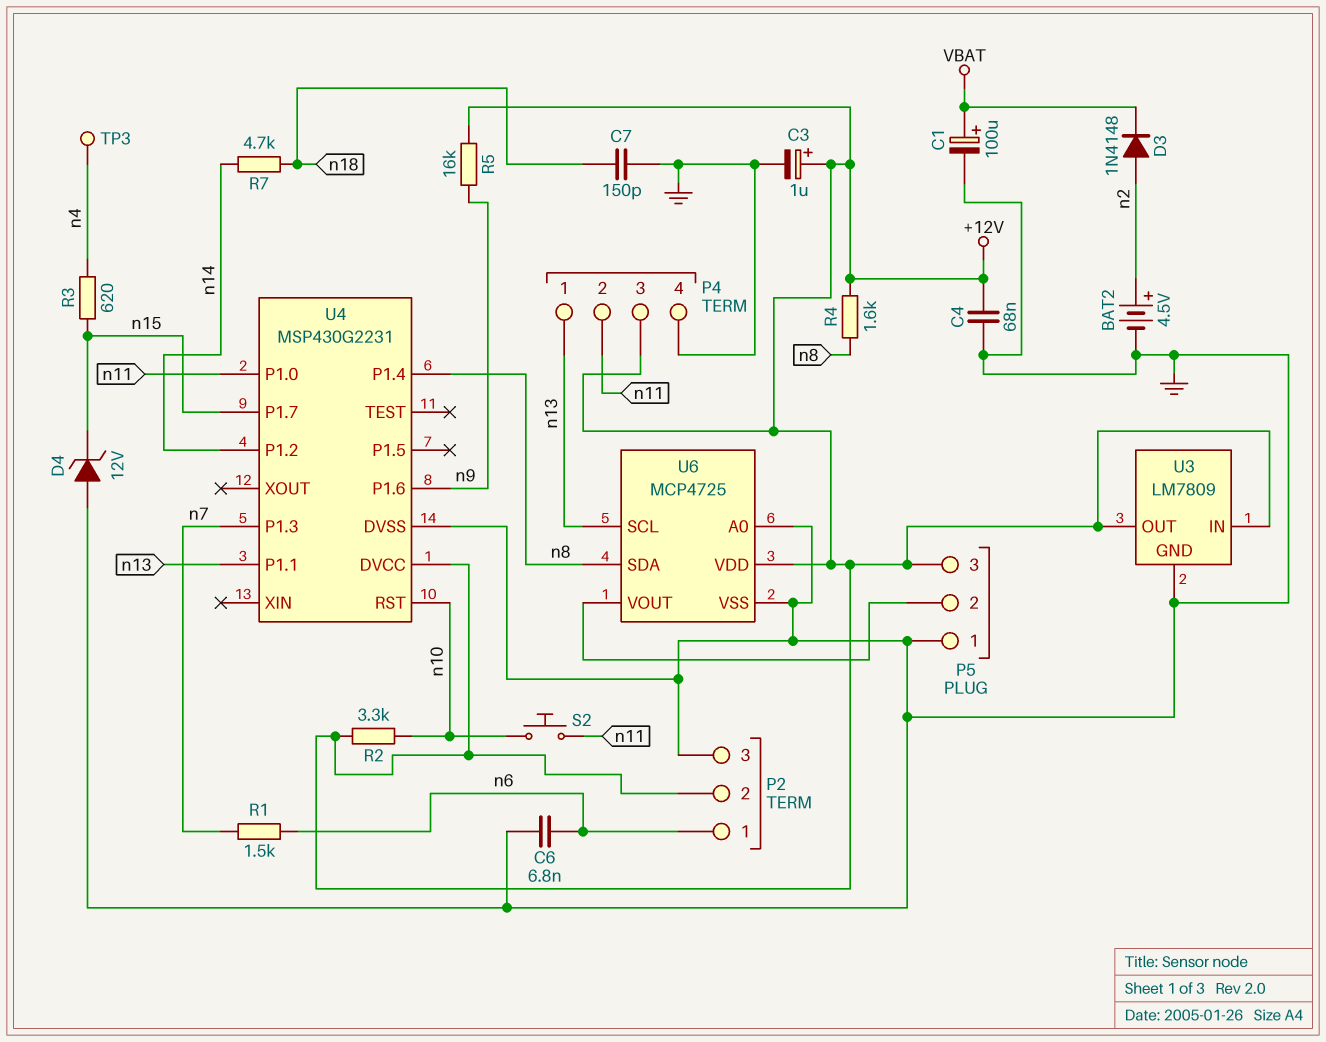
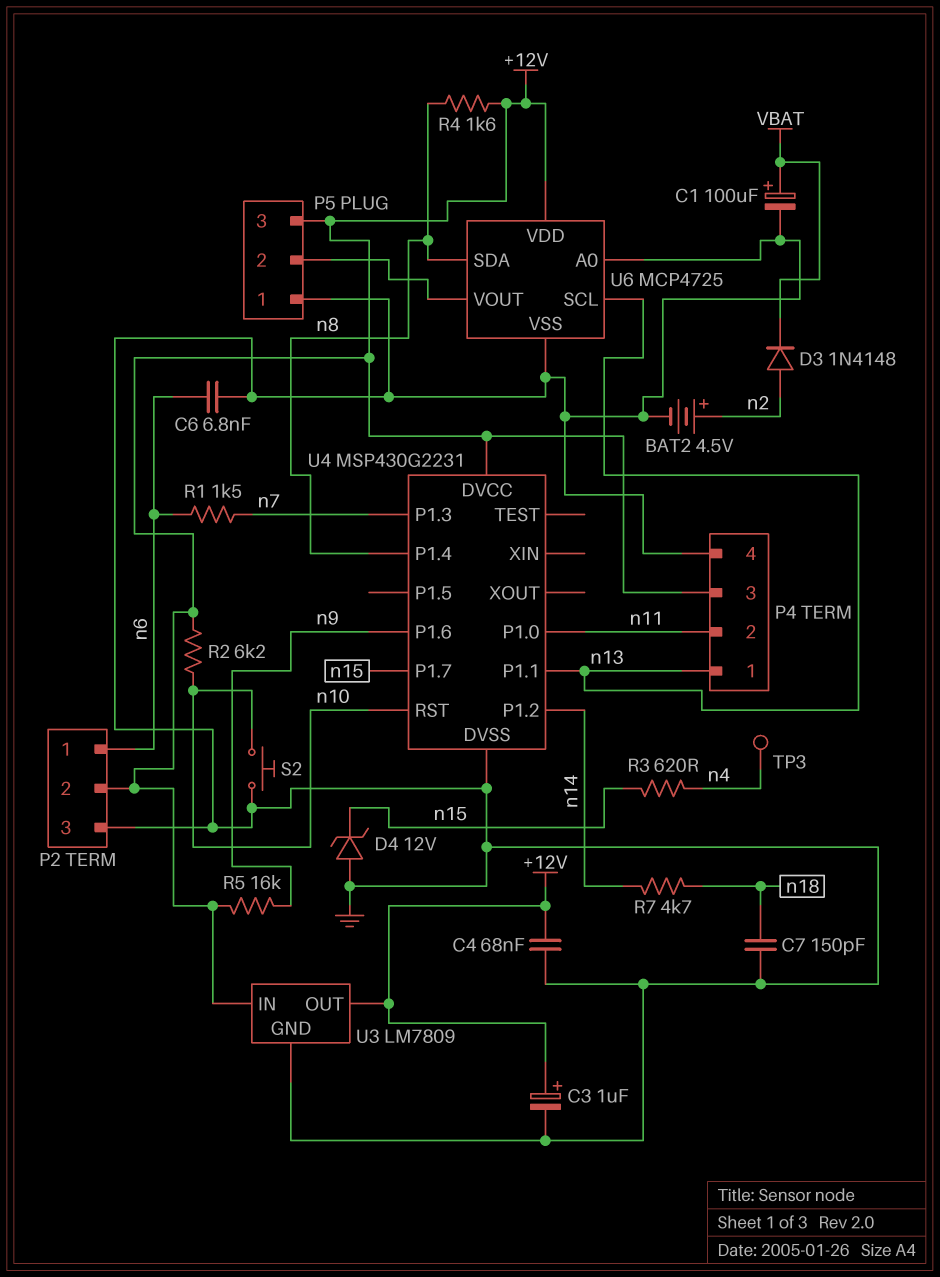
R2: 3.3k (+12V, n10) -> 6.2k (+12V, n10)
S2: button (n10, n11) -> button (GND, n10)

